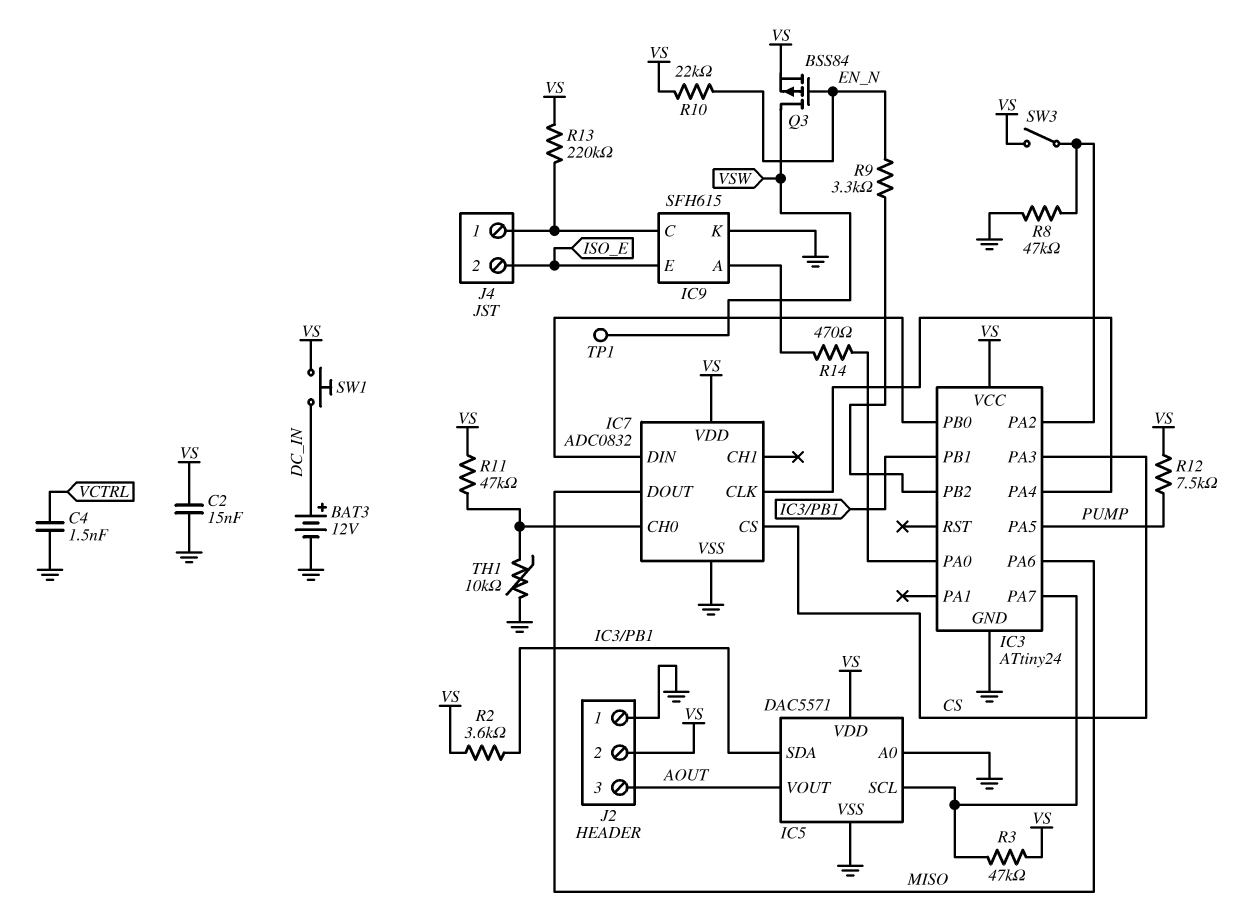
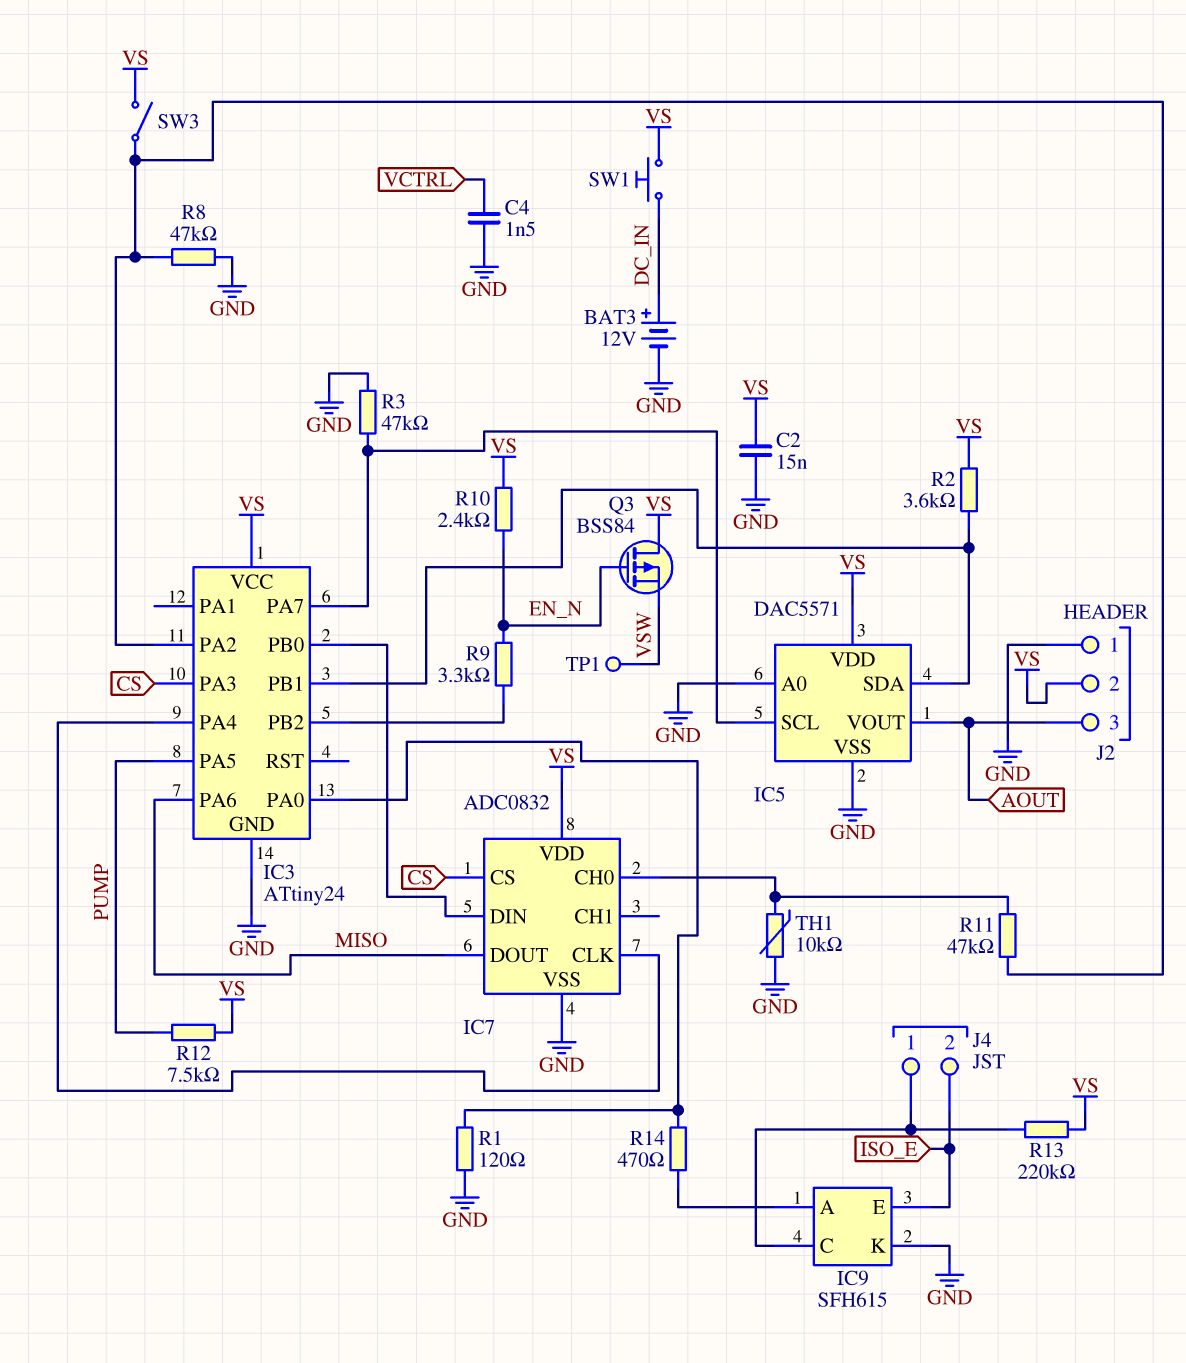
Q3: PMOS BSS84 (G EN_N, D VSW, S VS) -> PMOS BSS84 (G EN_N, D VS, S VSW)
R1: none -> 120 (GND, IC3/PA0)
R3: 47k (IC3/PA7, VS) -> 47k (GND, IC3/PA7)
R10: 22k (EN_N, VS) -> 2.4k (EN_N, VS)
R11: 47k (IC7/CH0, VS) -> 47k (IC3/PA2, IC7/CH0)

